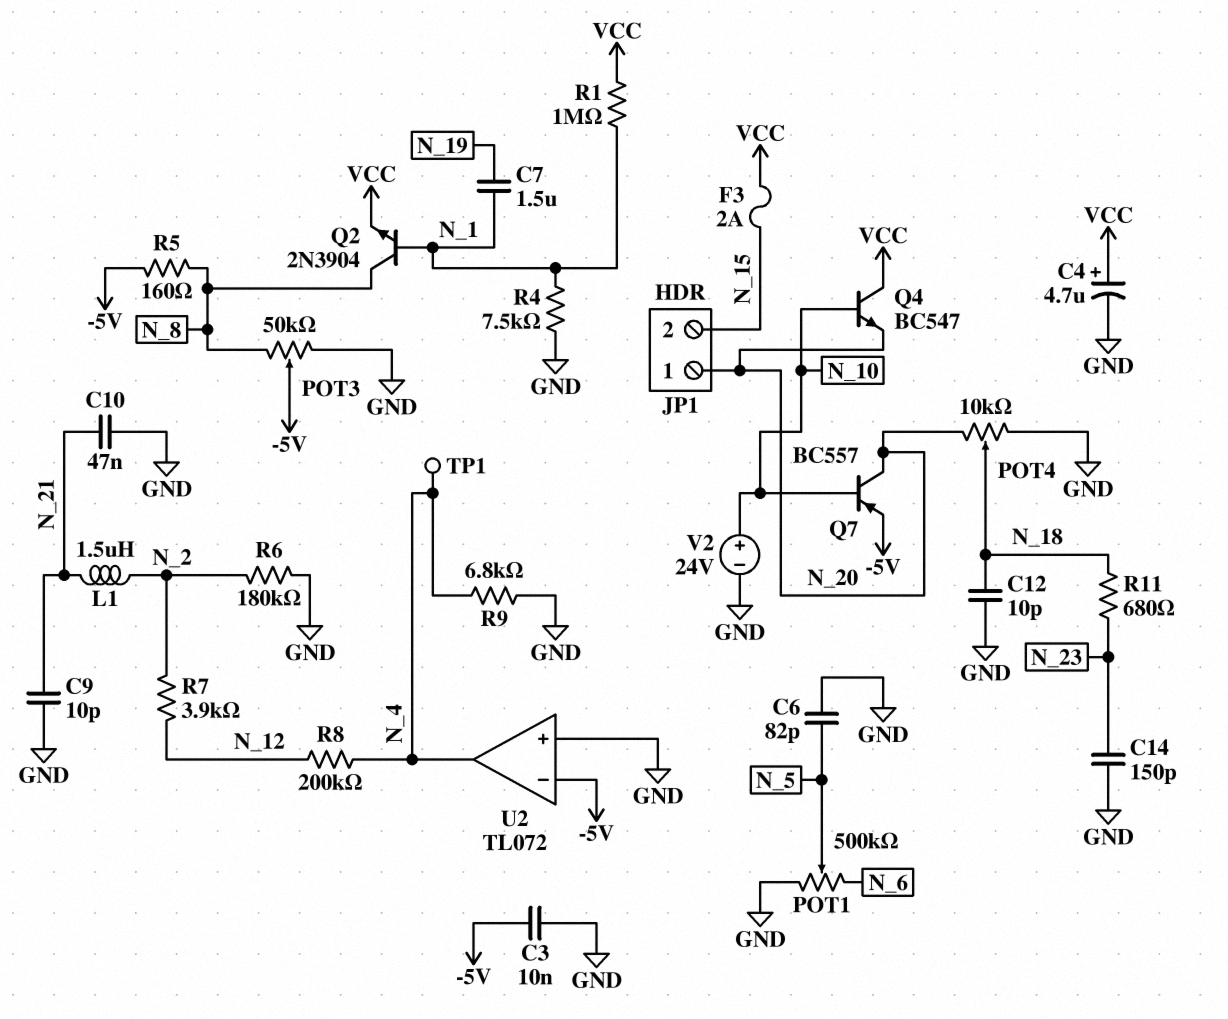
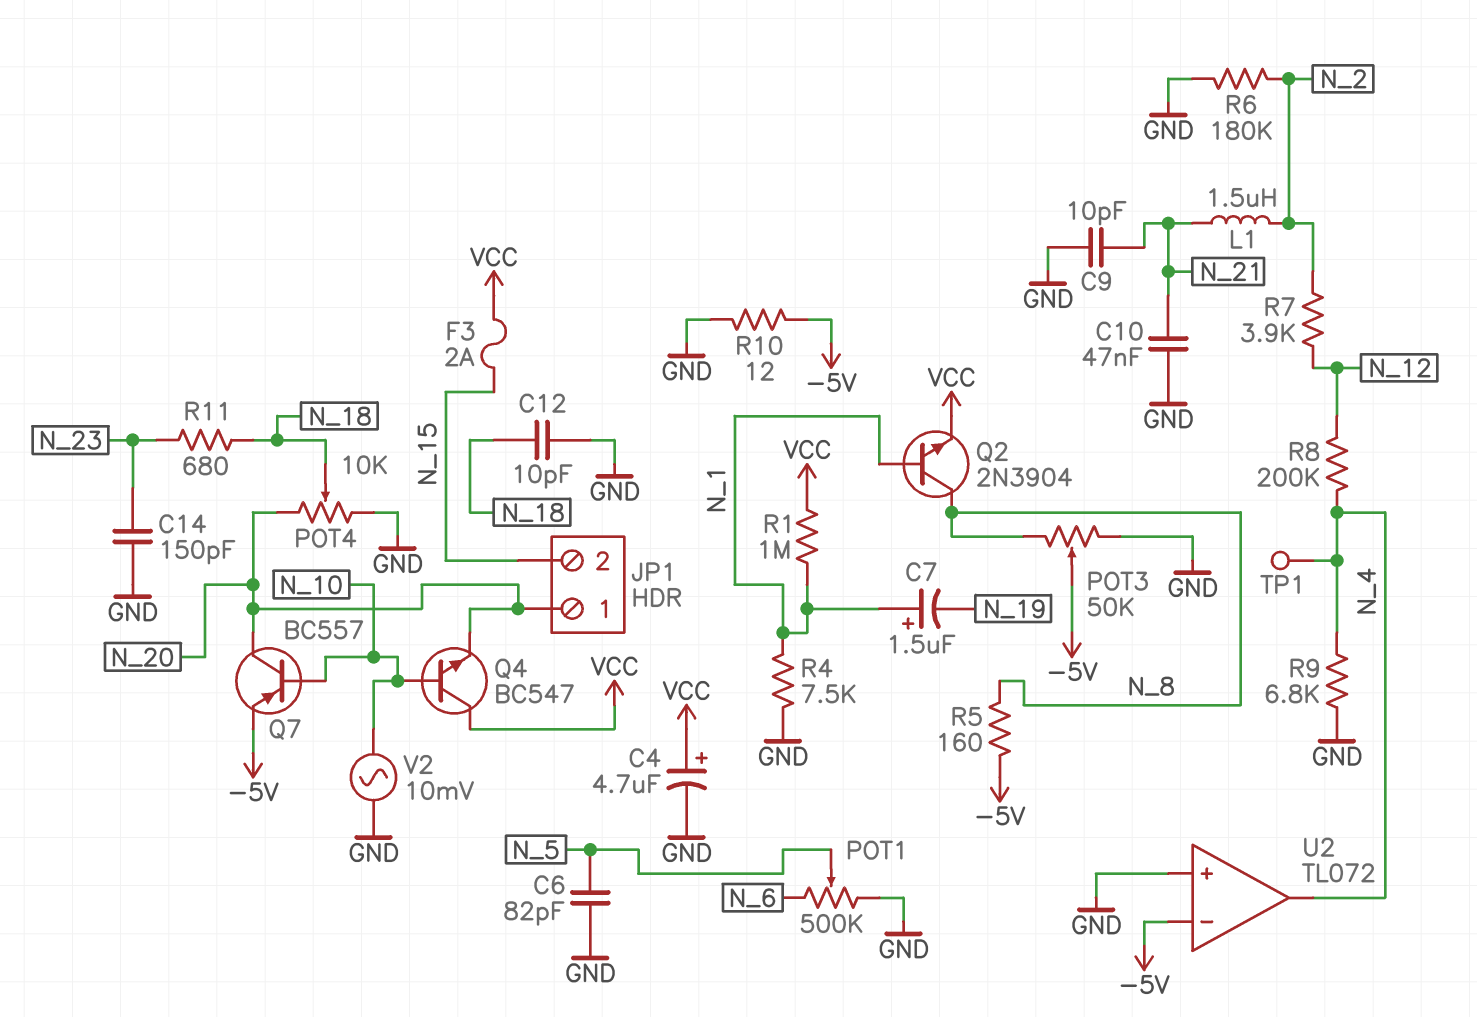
C3: 10nF (-5V, GND) -> none
C7: 1.5uF (N_1, N_19) -> 1.5uF (plus N_1, minus N_19)
R10: none -> 12 (-5V, GND)
V2: 24V (plus N_10, minus GND) -> AC 10mV (GND, N_10)

